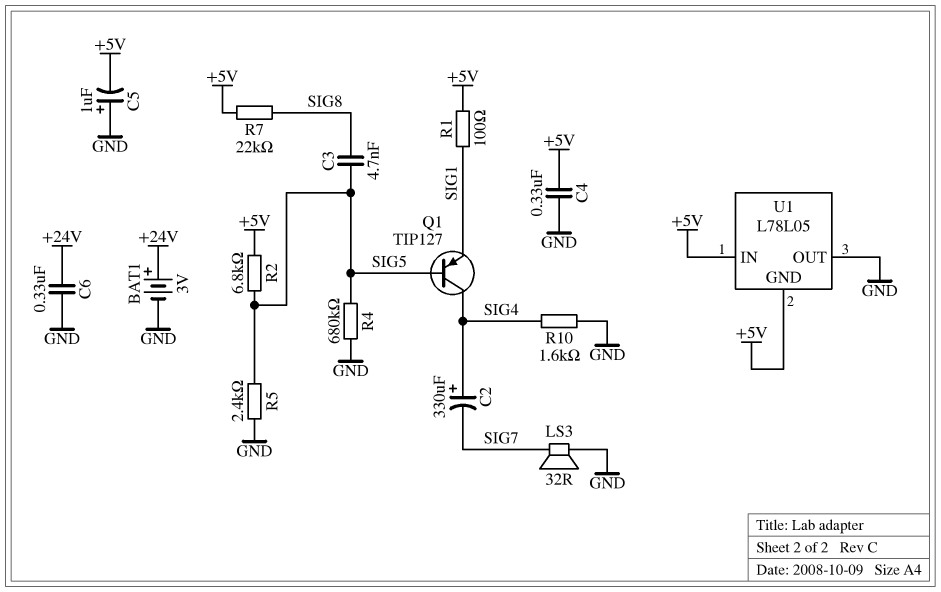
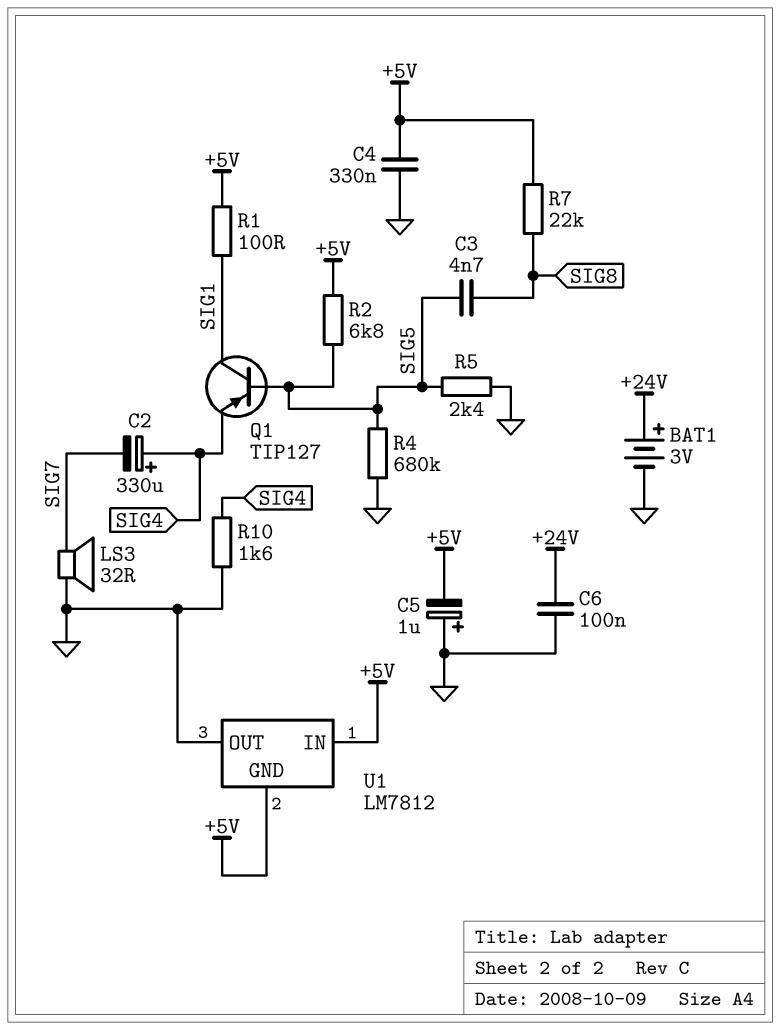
C6: 330nF (+24V, GND) -> 100nF (+24V, GND)
Q1: PNP TIP127 (B SIG5, C SIG4, E SIG1) -> PNP TIP127 (B SIG5, C SIG1, E SIG4)
U1: L78L05 -> LM7812

